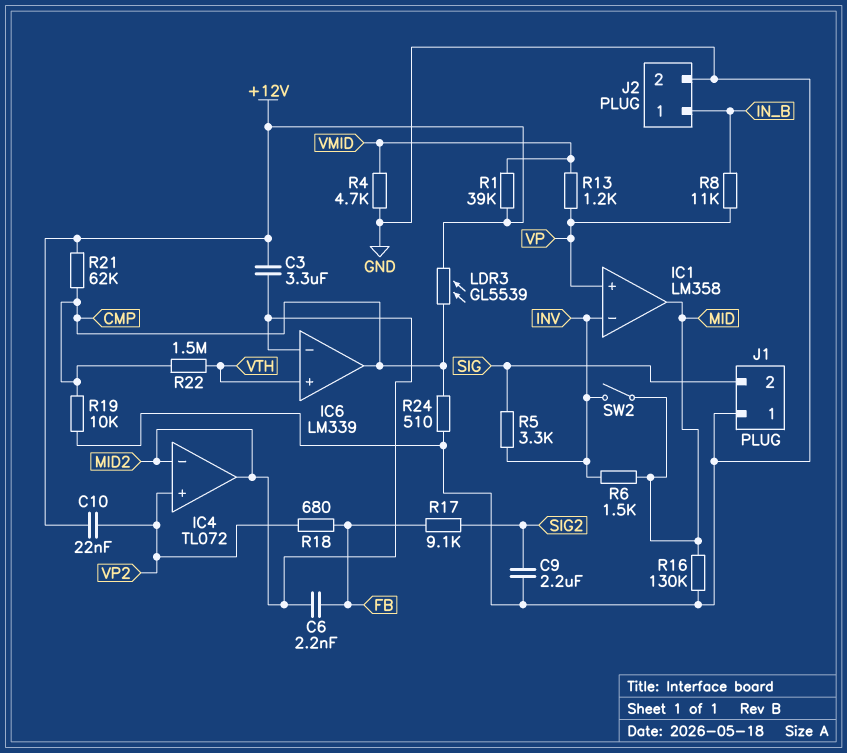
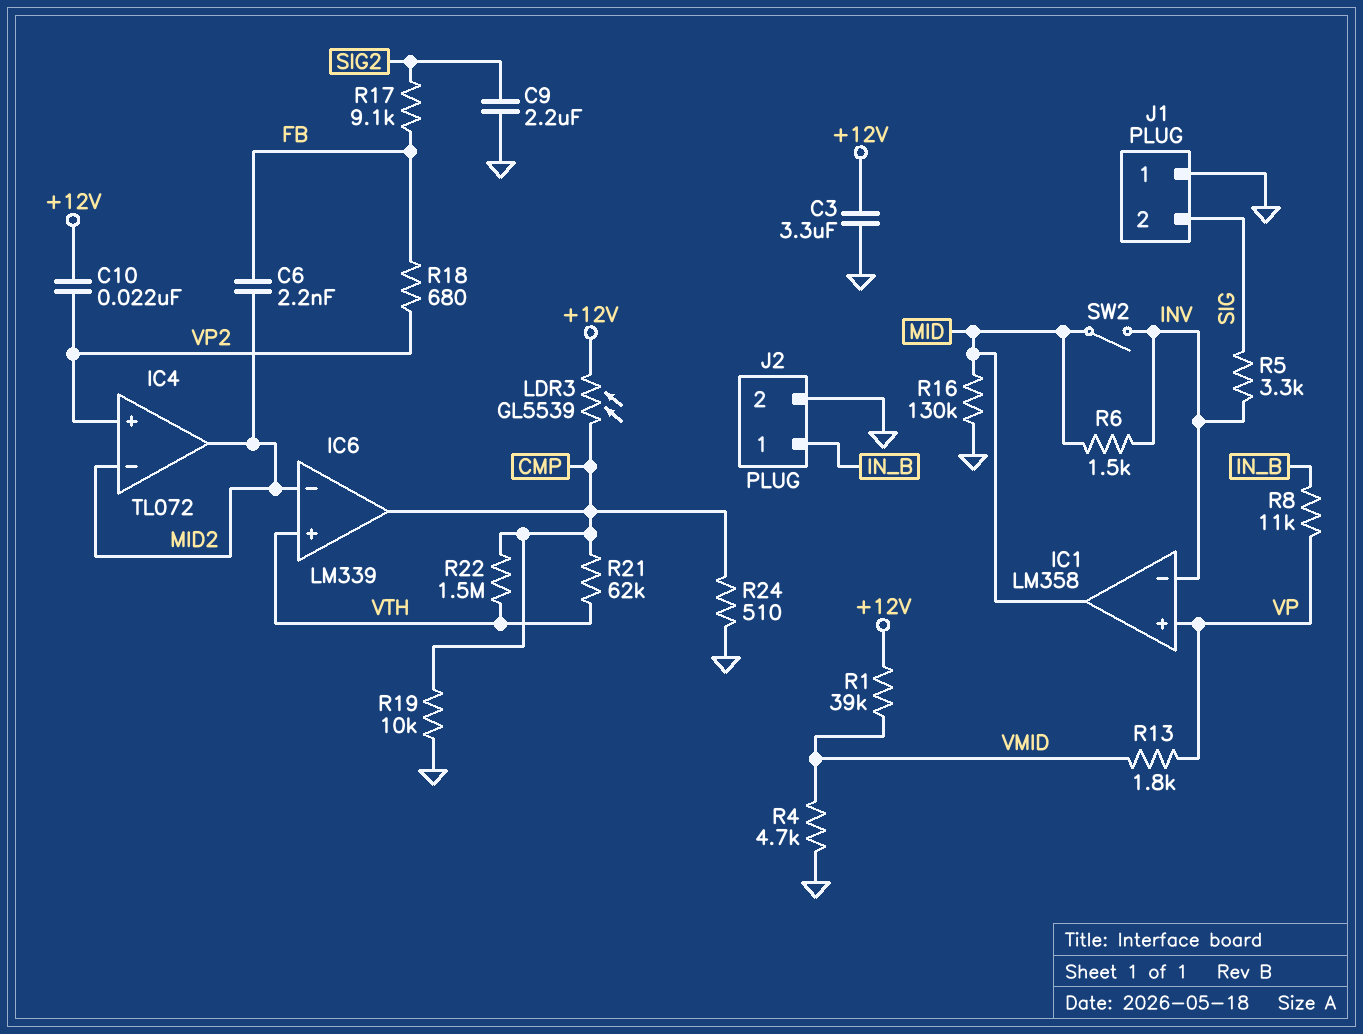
C3: 3.3uF (+12V, MID2) -> 3.3uF (+12V, GND)
R13: 1.2k (VMID, VP) -> 1.8k (VMID, VP)
R21: 62k (+12V, CMP) -> 62k (CMP, VTH)

